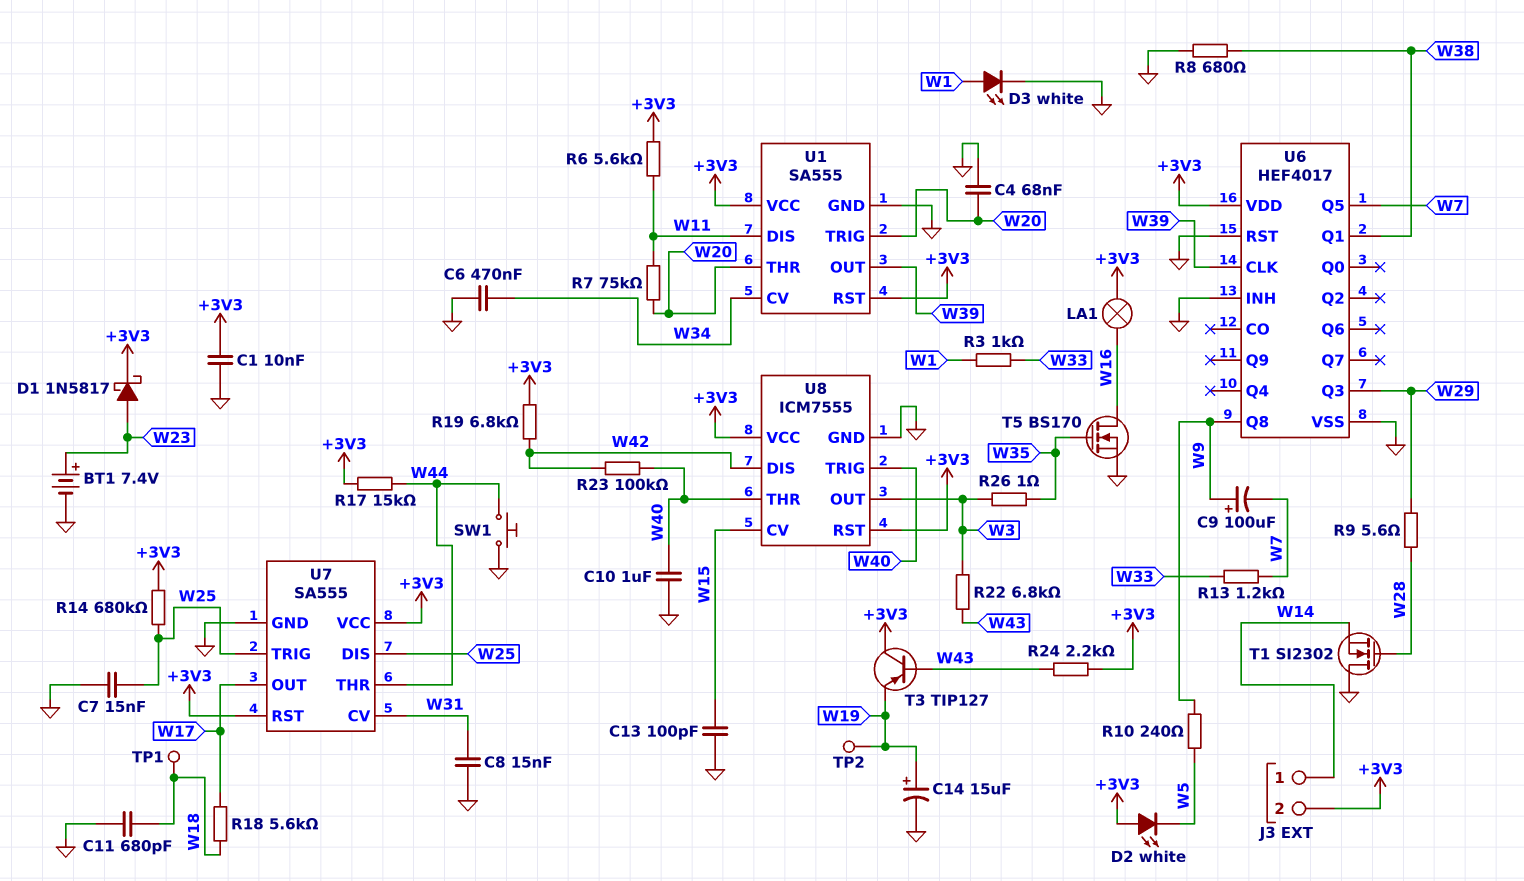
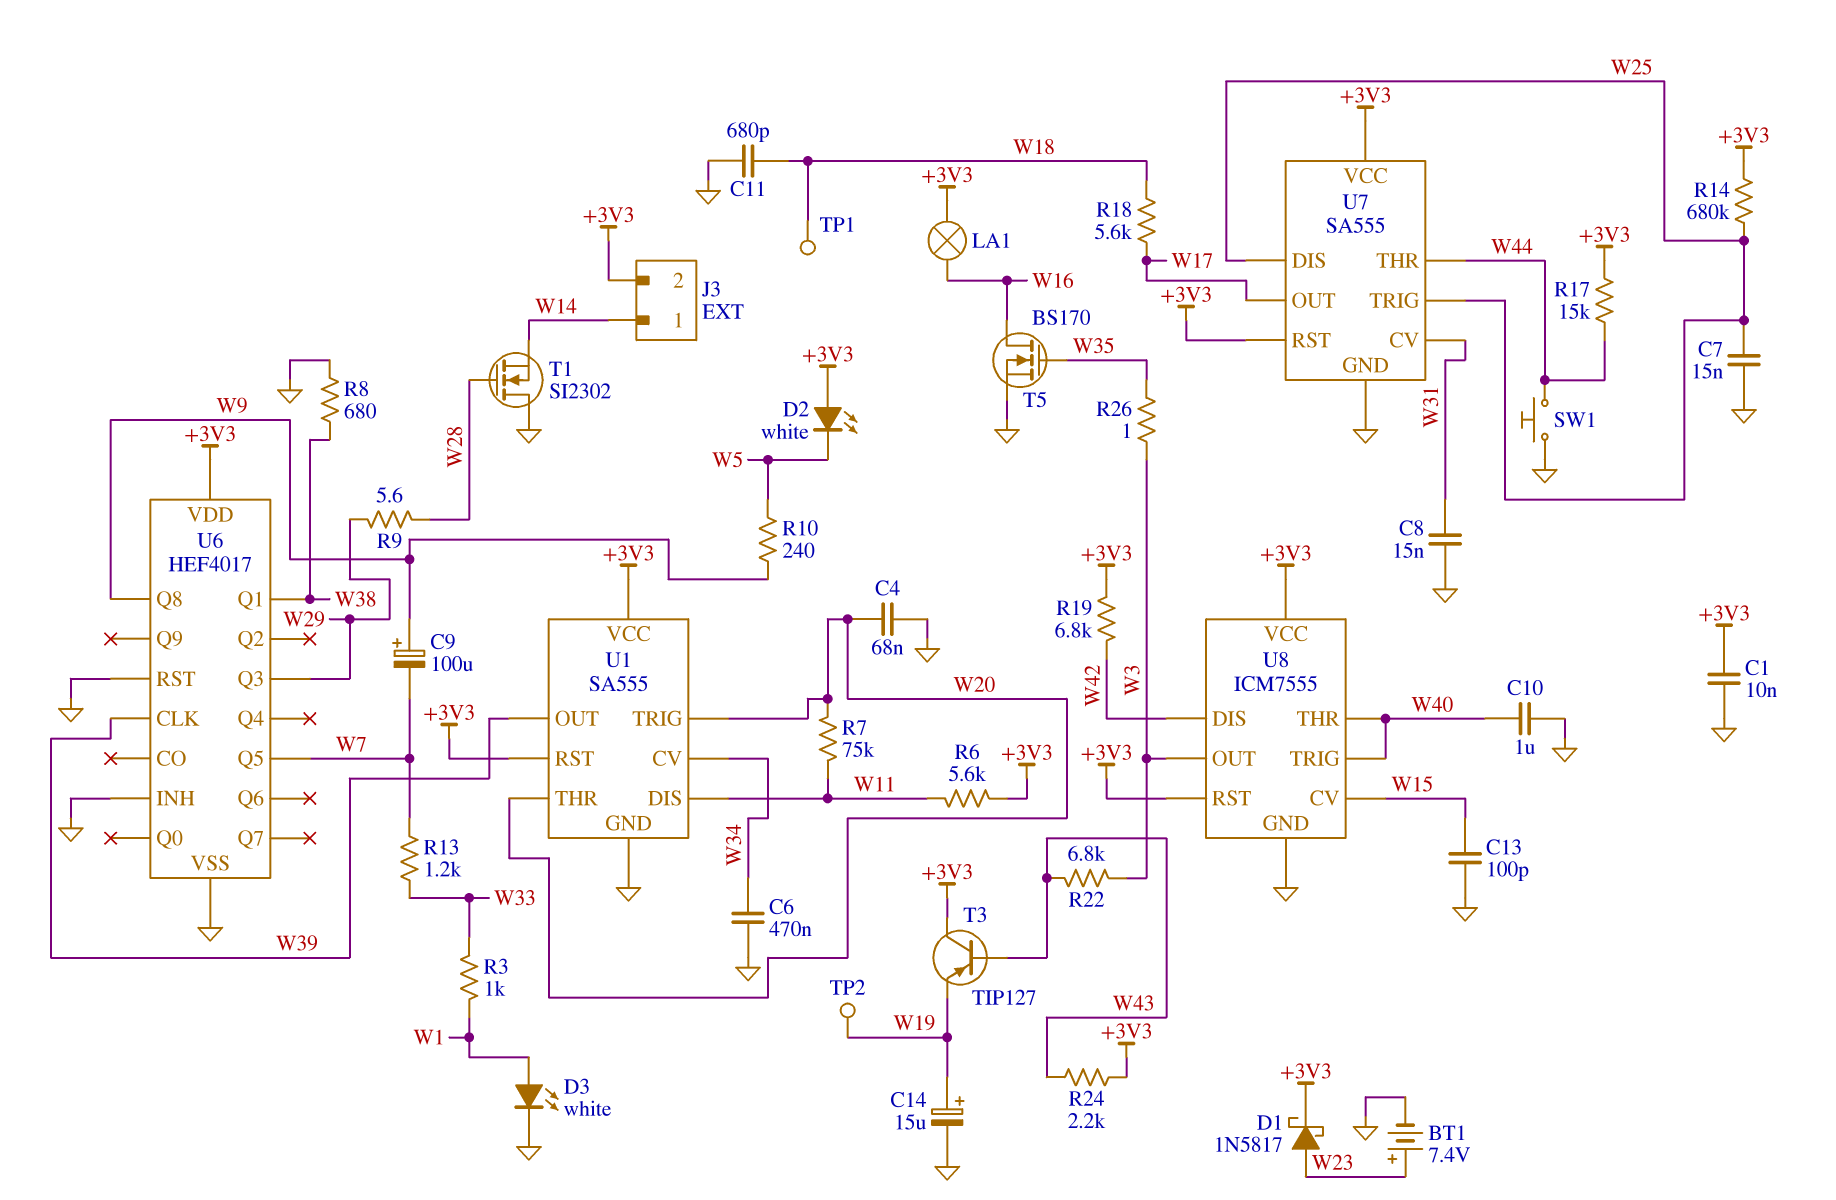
R23: 100k (W40, W42) -> none

